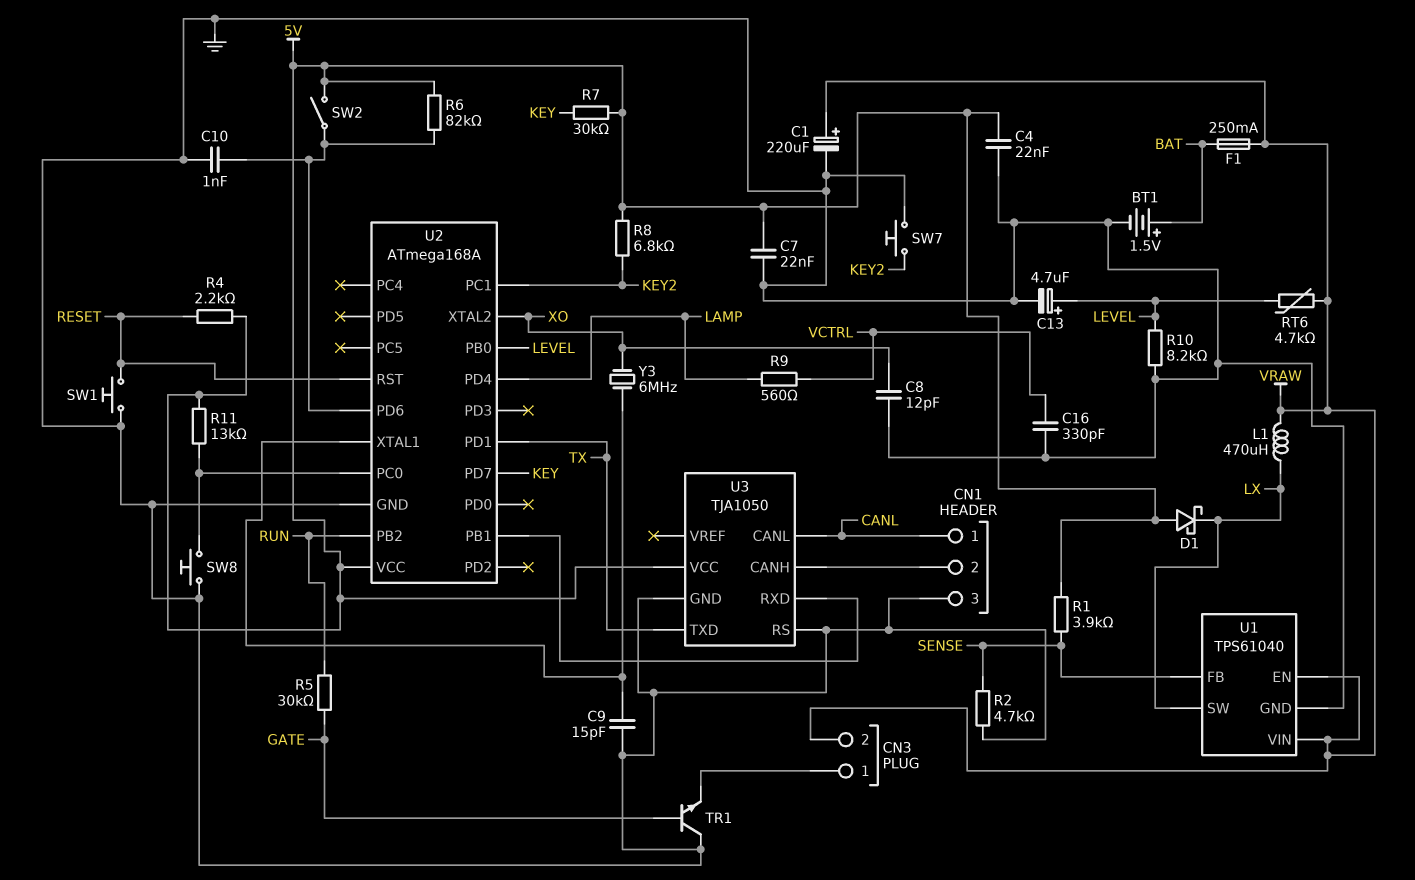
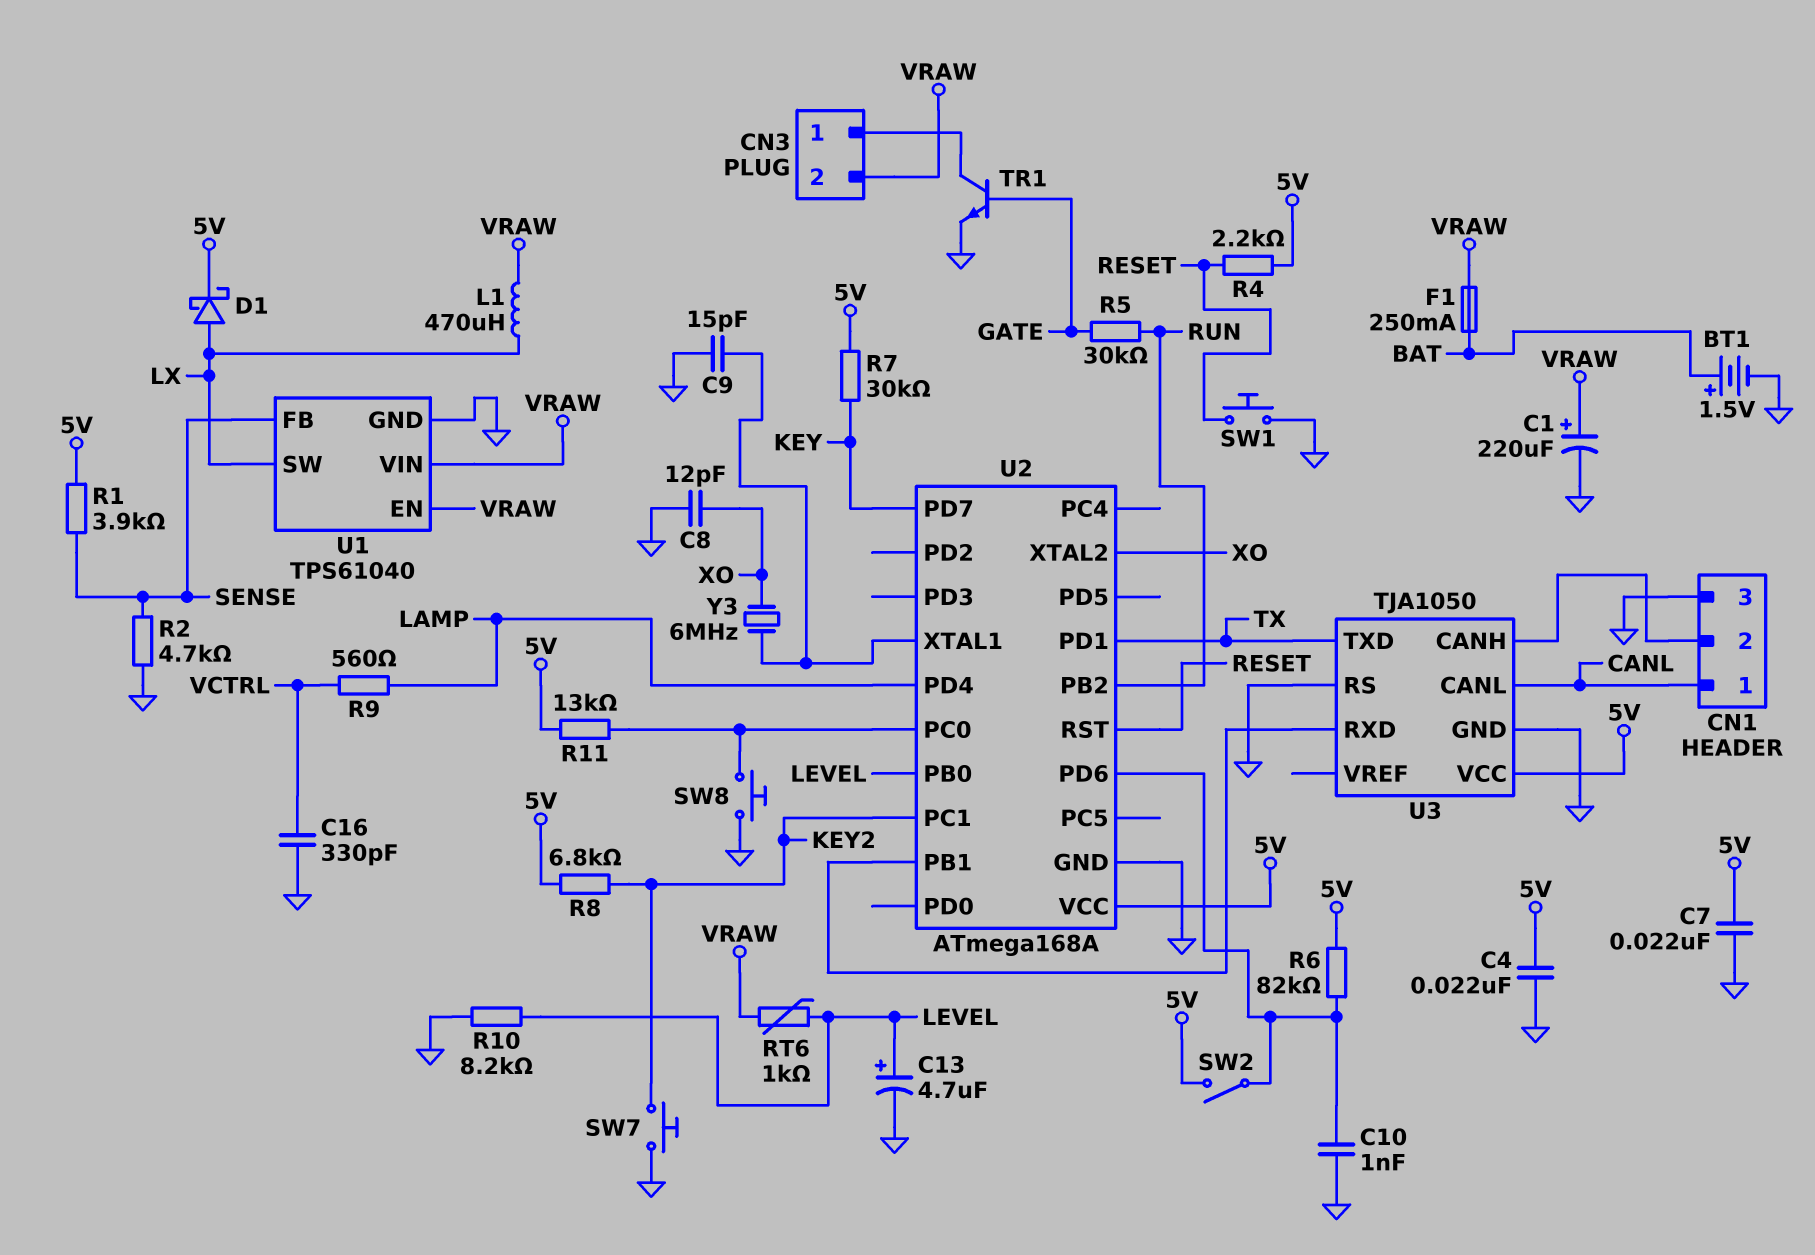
D1: schottky (A 5V, K LX) -> schottky (A LX, K 5V)
RT6: 4.7k (LEVEL, VRAW) -> 1k (LEVEL, VRAW)
TR1: NPN (B GATE, C GND, E CN3/1) -> NPN (B GATE, C CN3/1, E GND)

